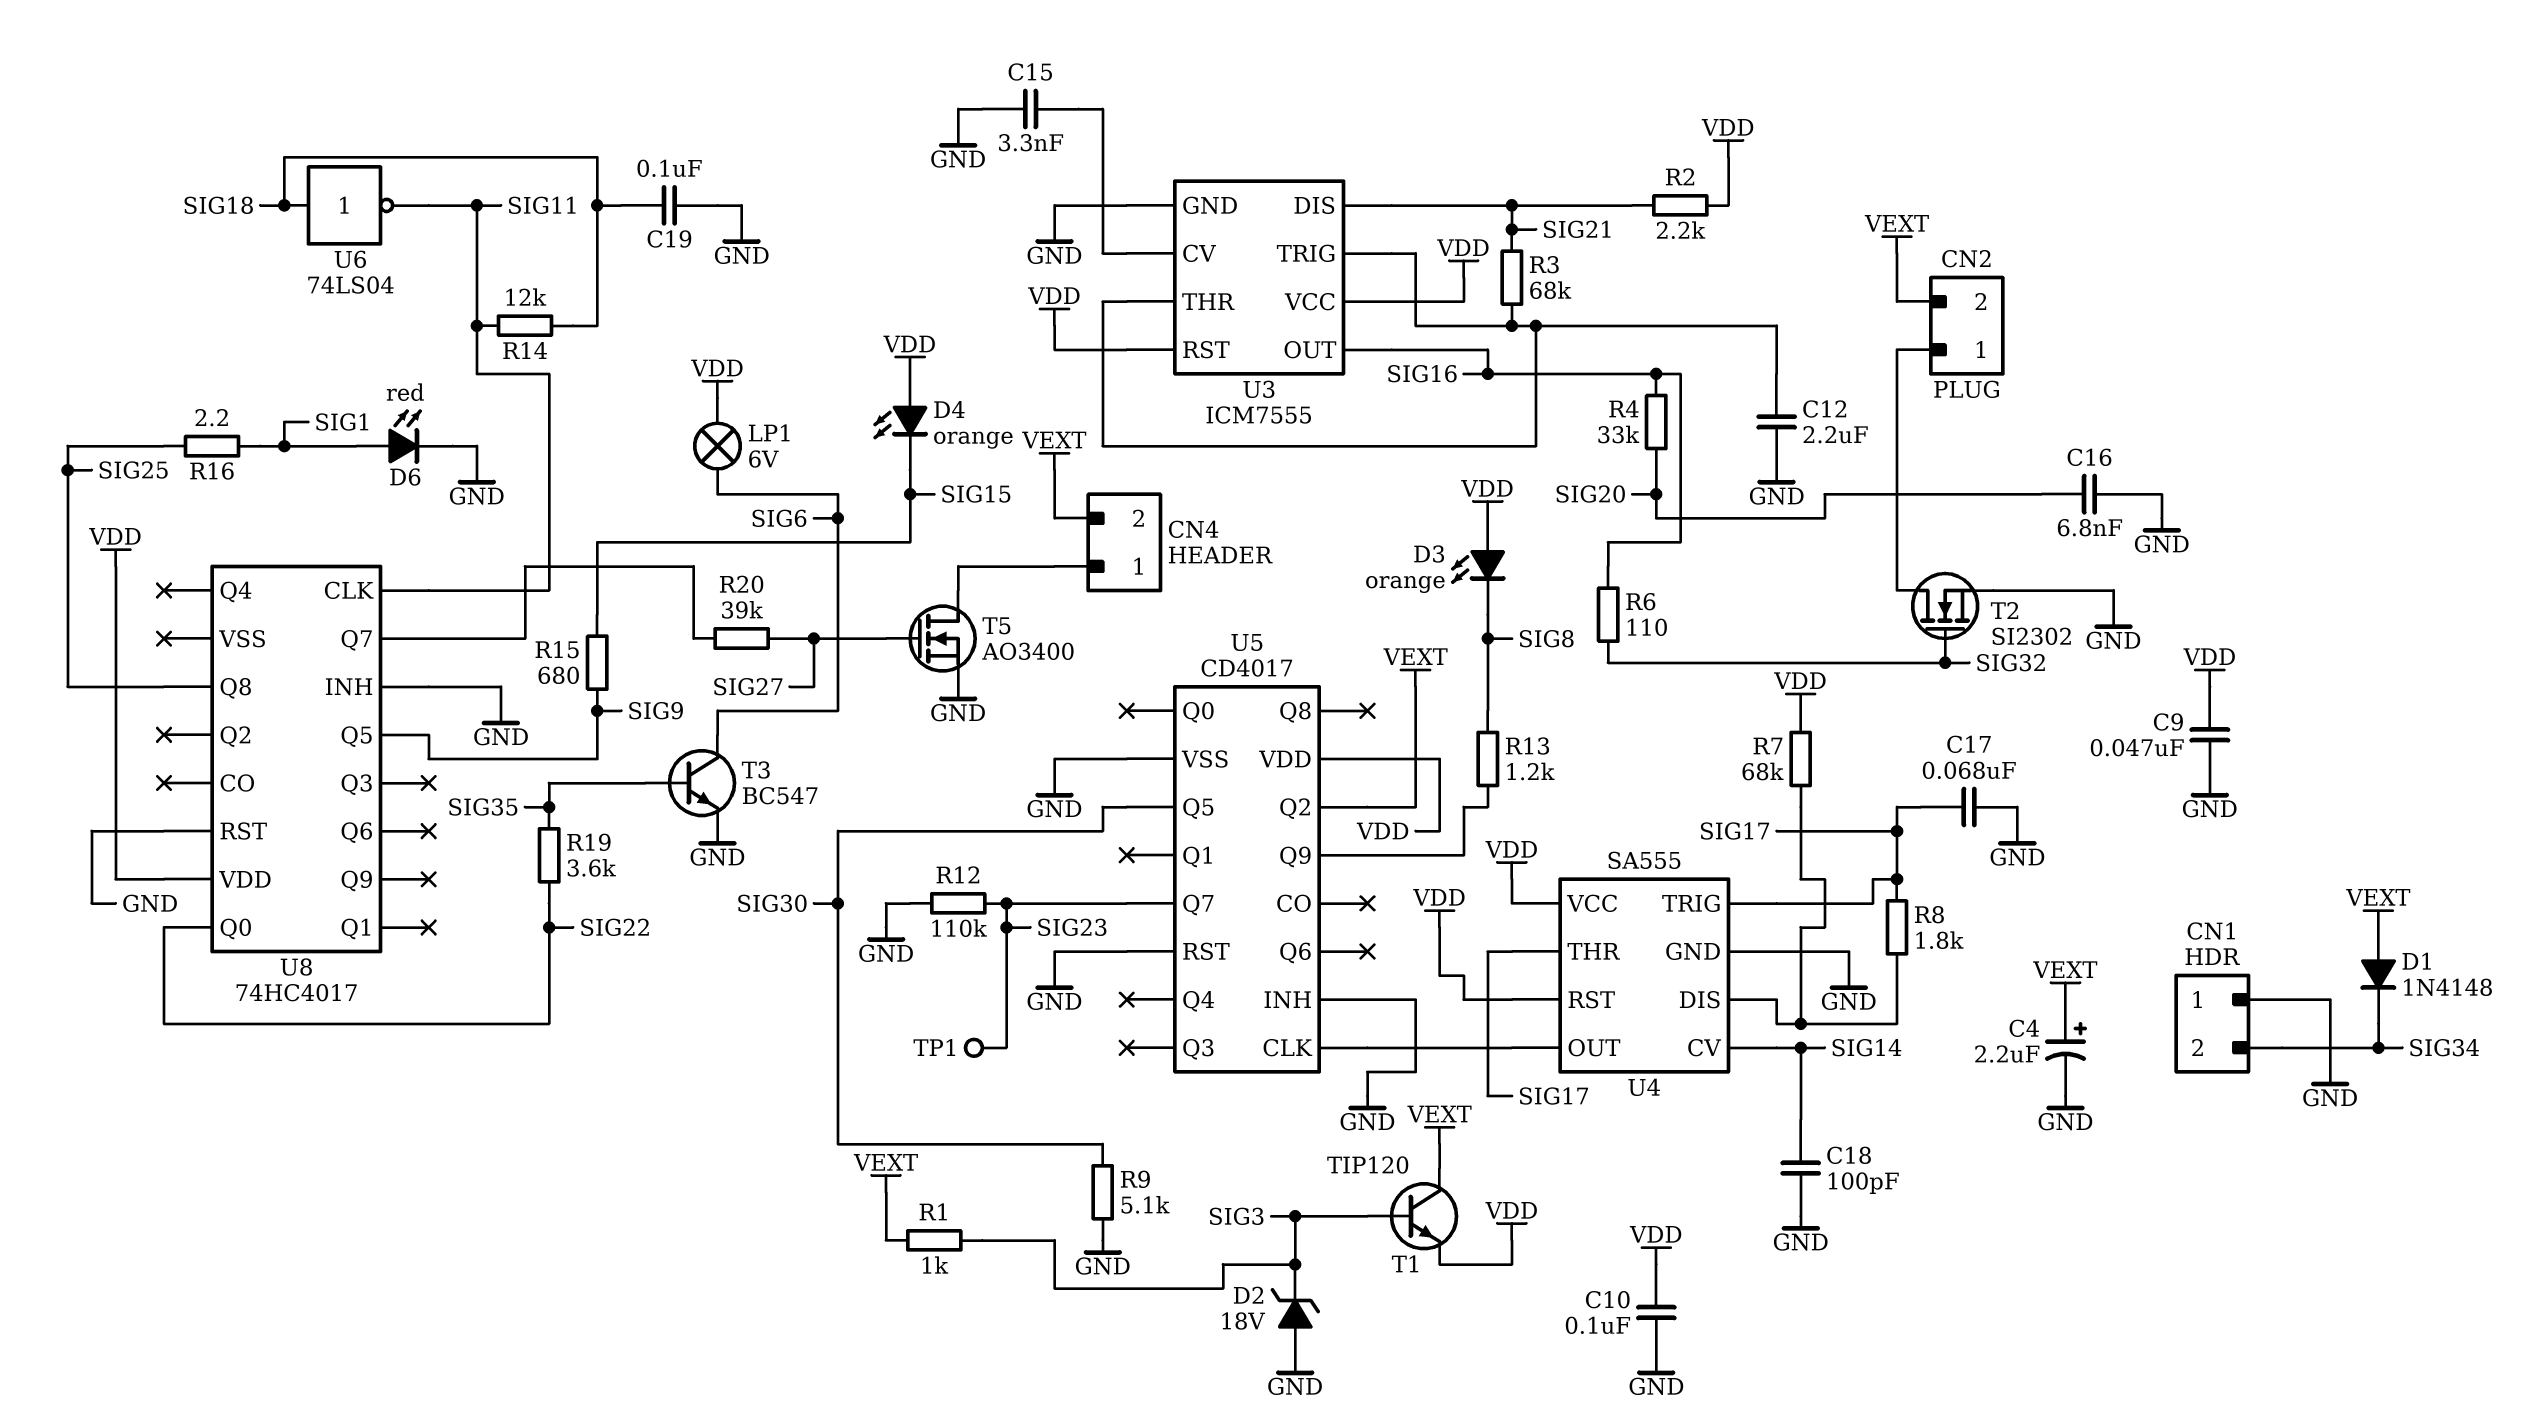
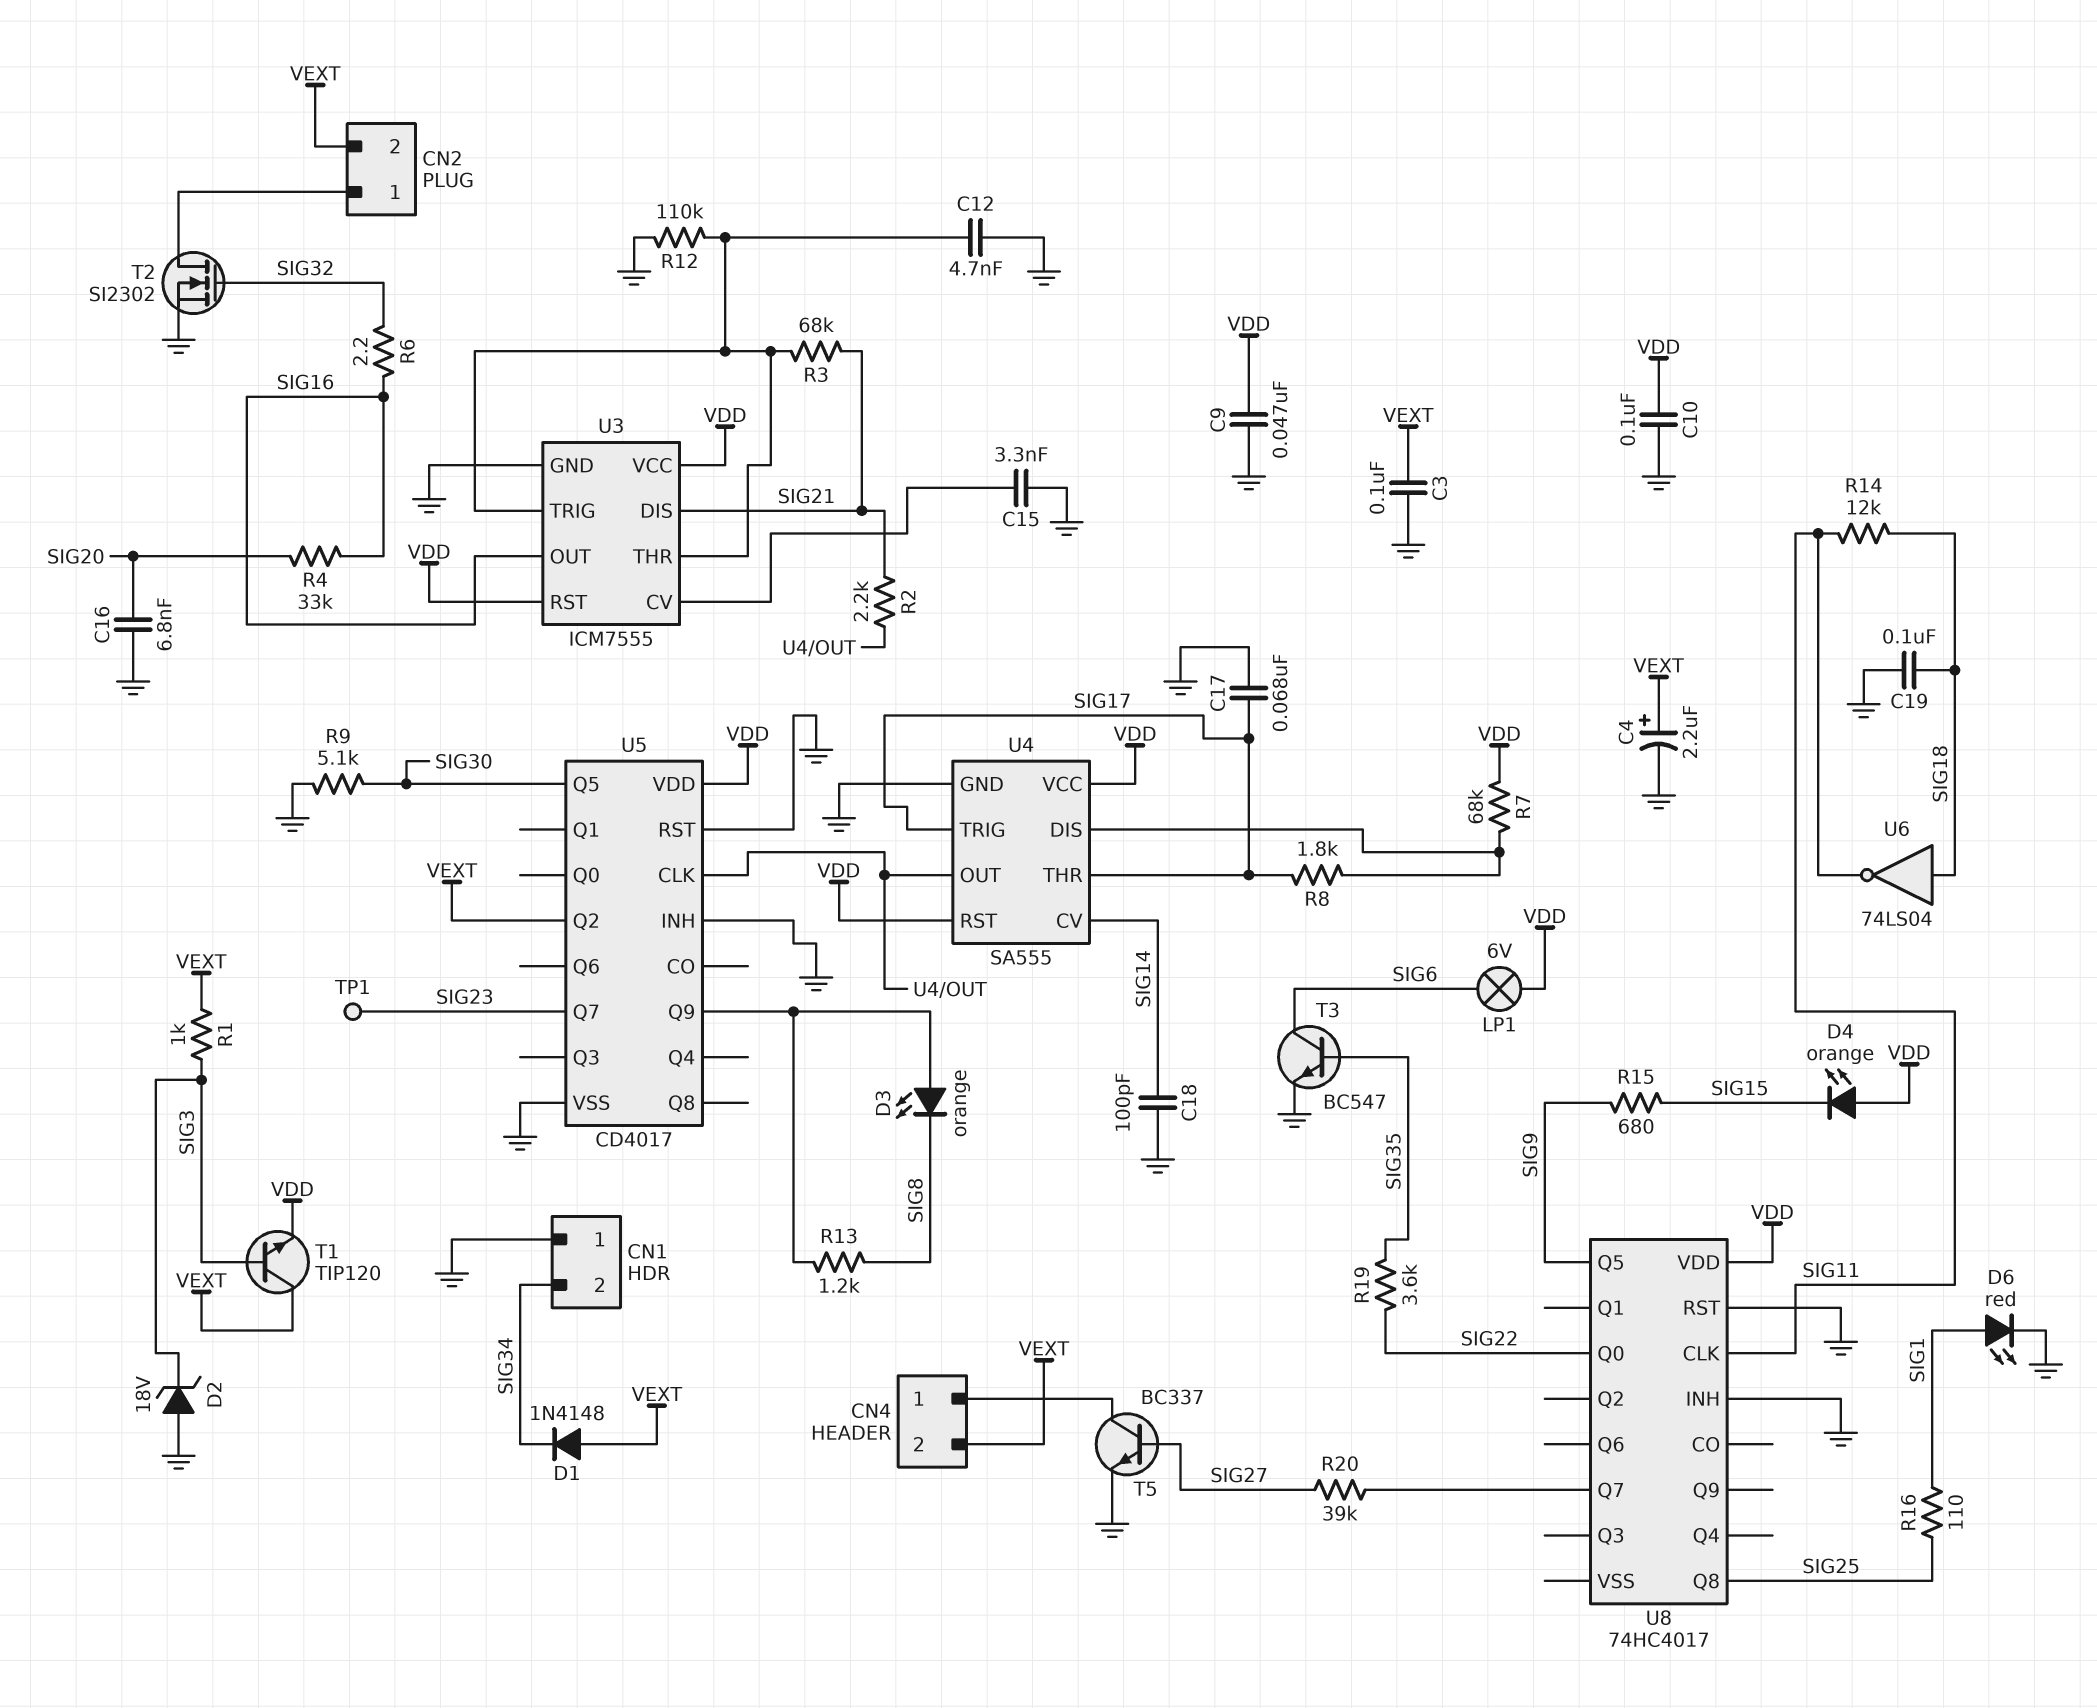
C3: none -> 100nF (GND, VEXT)
C12: 2.2uF (GND, U3/THR) -> 4.7nF (GND, U3/THR)
D3: LED orange (A VDD, K SIG8) -> LED orange (A U5/Q9, K SIG8)
R2: 2.2k (SIG21, VDD) -> 2.2k (SIG21, U4/OUT)
R6: 110 (SIG16, SIG32) -> 2.2 (SIG16, SIG32)
R12: 110k (GND, SIG23) -> 110k (GND, U3/THR)
R16: 2.2 (SIG1, SIG25) -> 110 (SIG1, SIG25)
T5: NMOS AO3400 (G SIG27, D CN4/1, S GND) -> NPN BC337 (B SIG27, C CN4/1, E GND)

